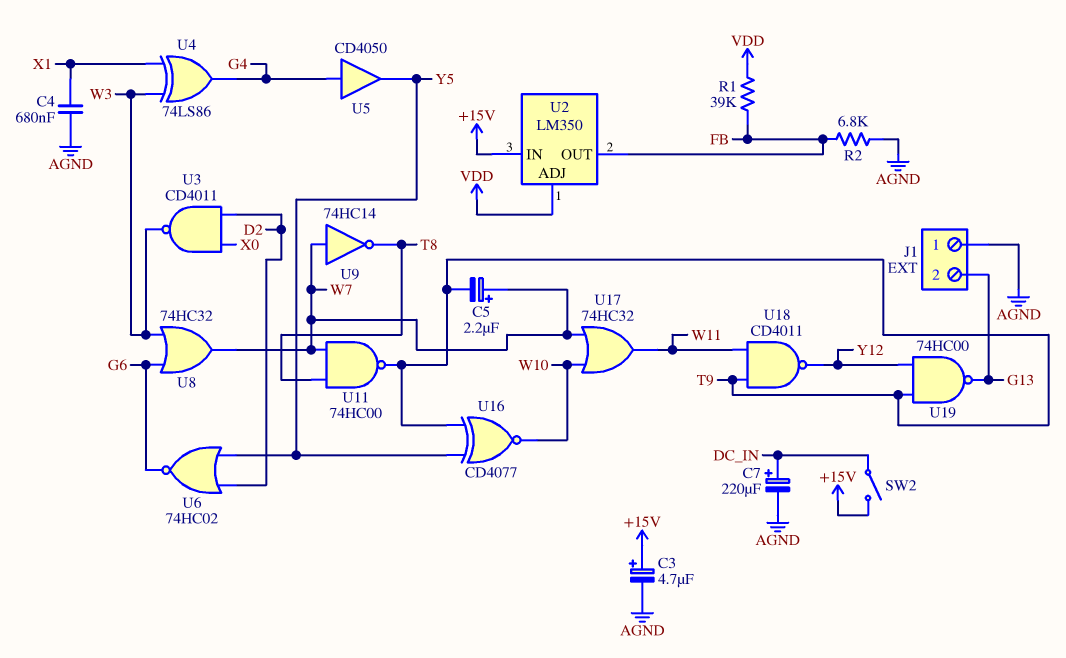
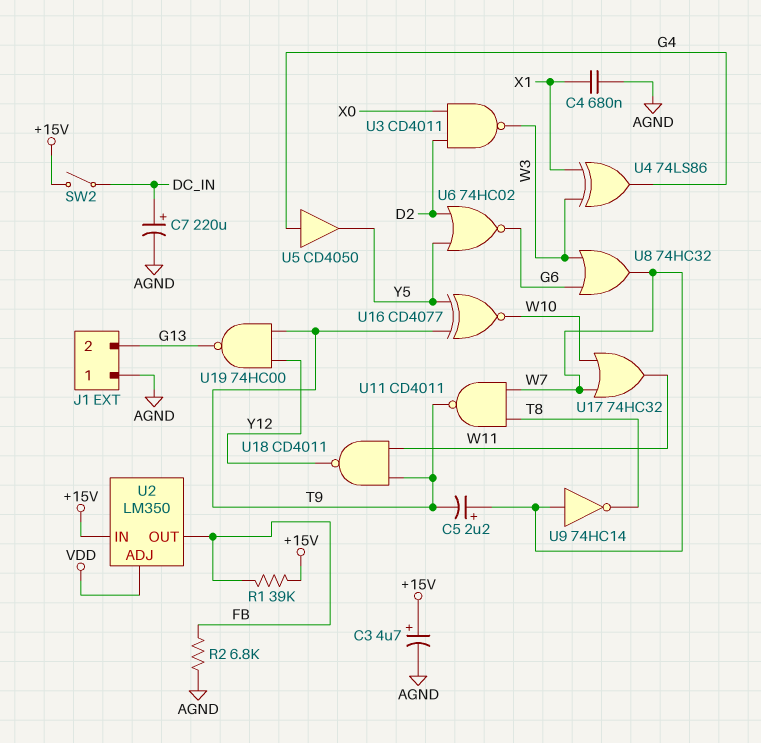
R1: 39k (FB, VDD) -> 39k (+15V, FB)
U11: NAND 74HC00 (in T8, in W7, out T9) -> NAND CD4011 (in T8, in W7, out T9)

